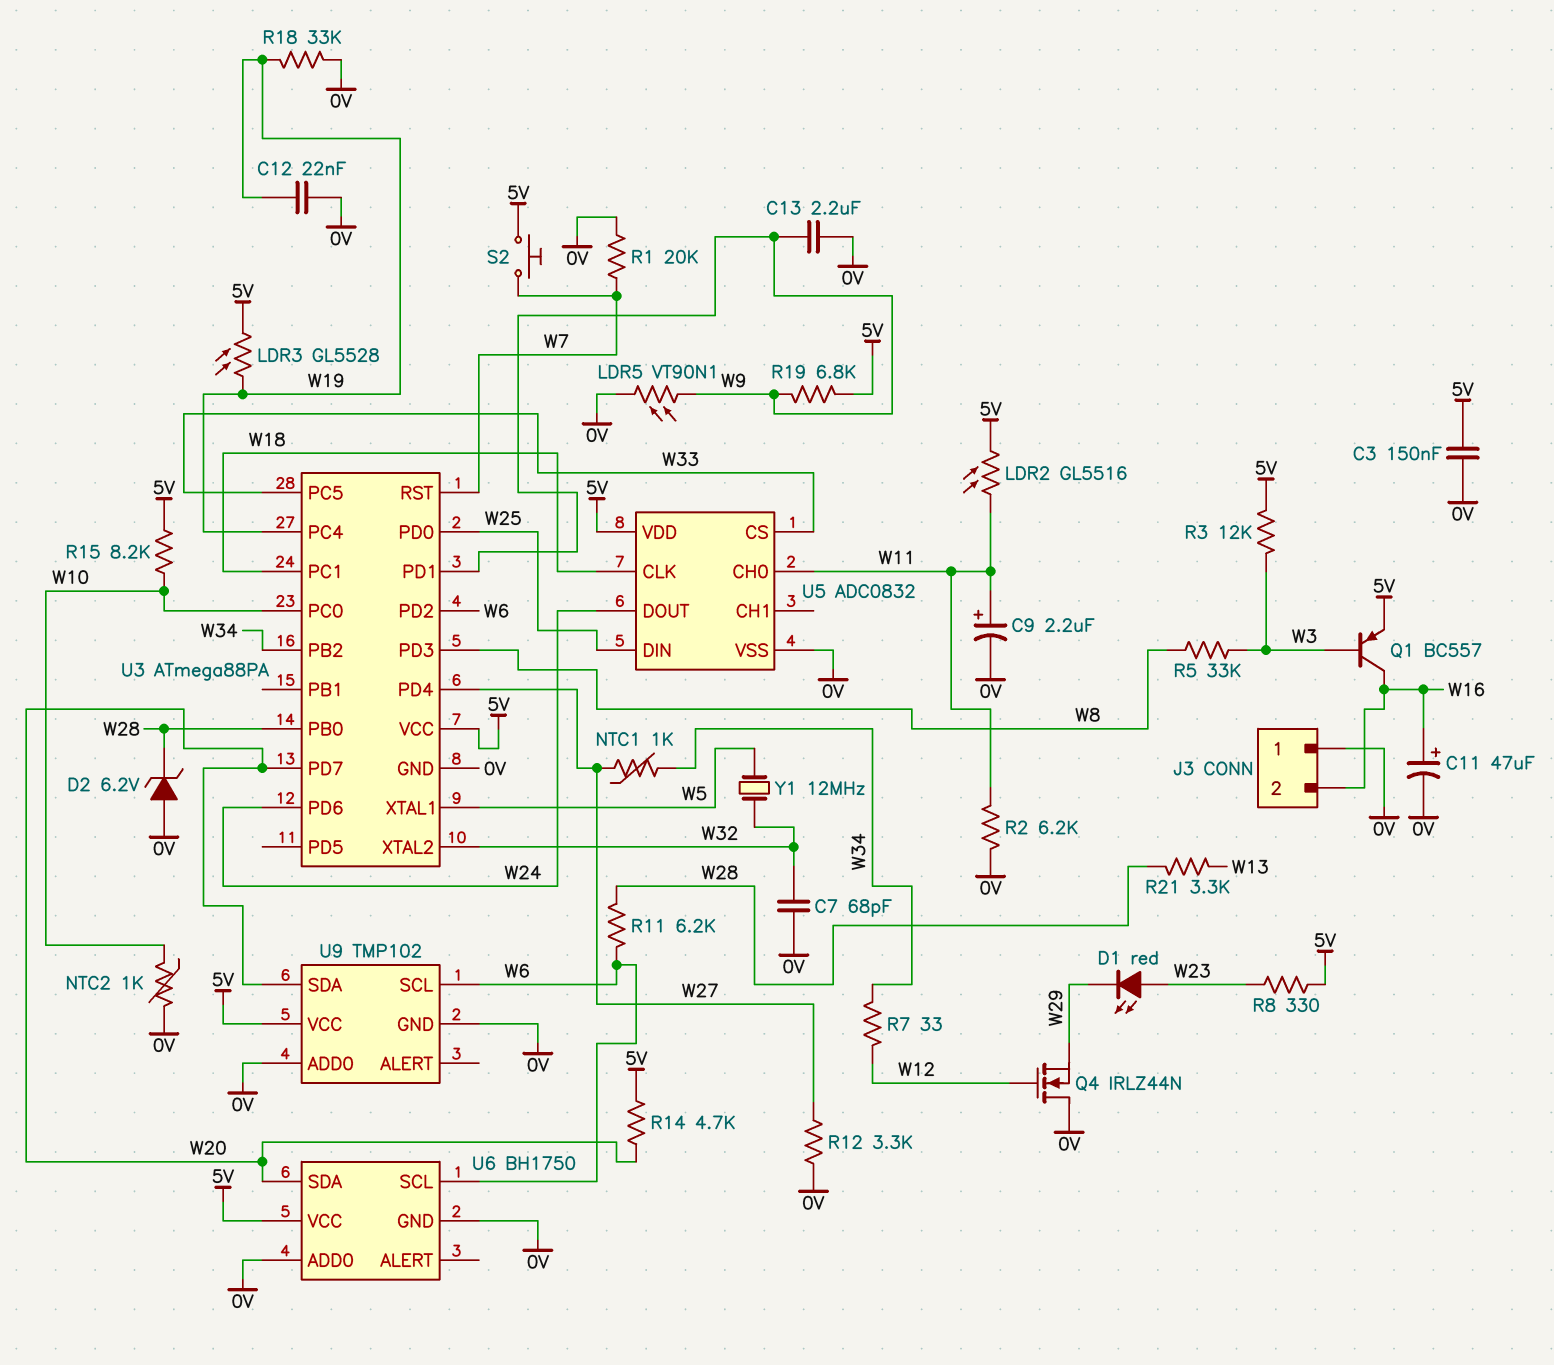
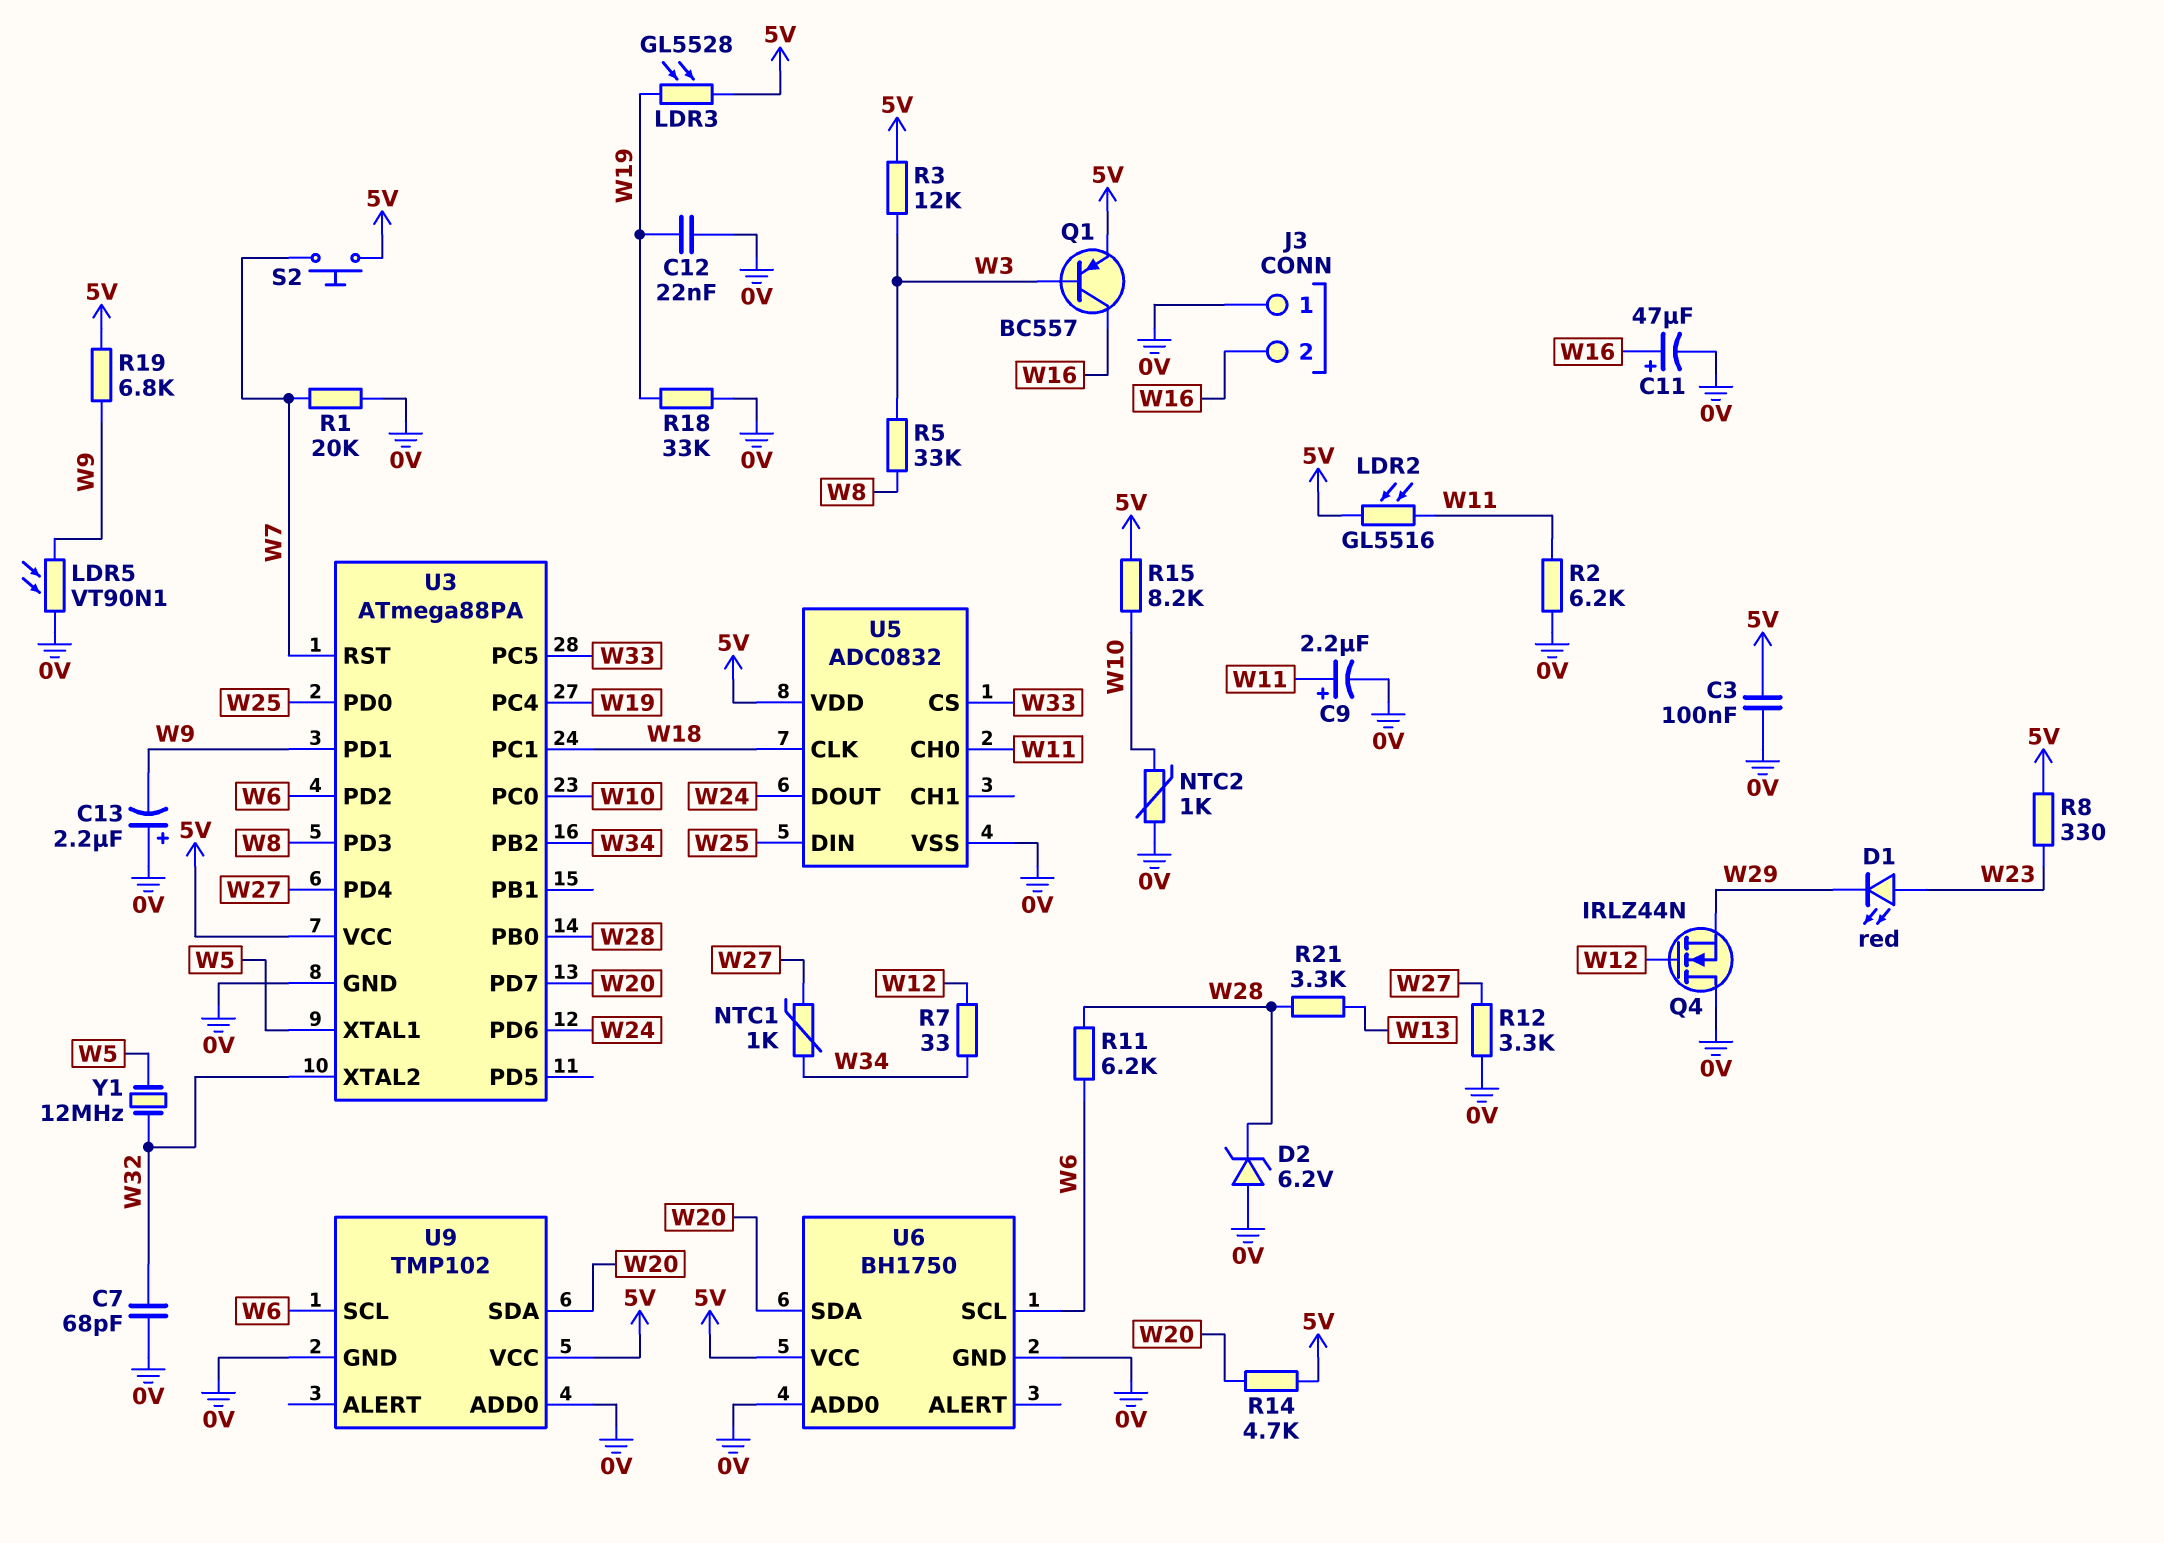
C3: 150nF (0V, 5V) -> 100nF (0V, 5V)
C13: 2.2uF (0V, W9) -> 2.2uF (plus 0V, minus W9)

